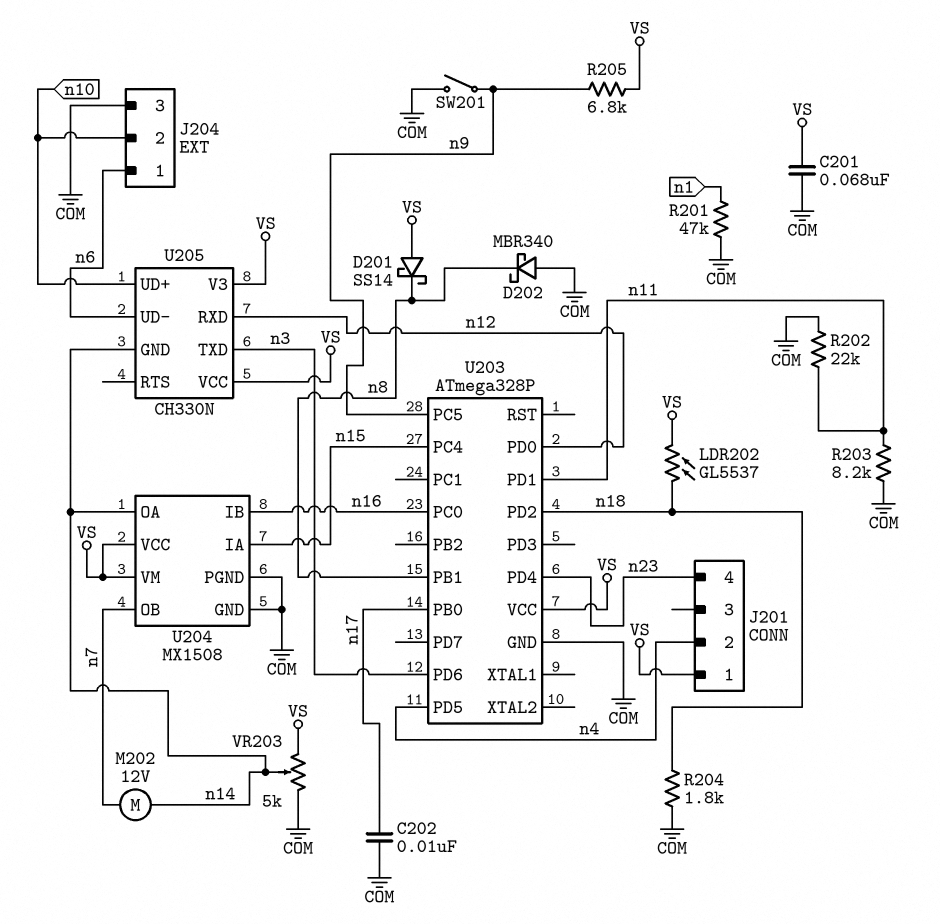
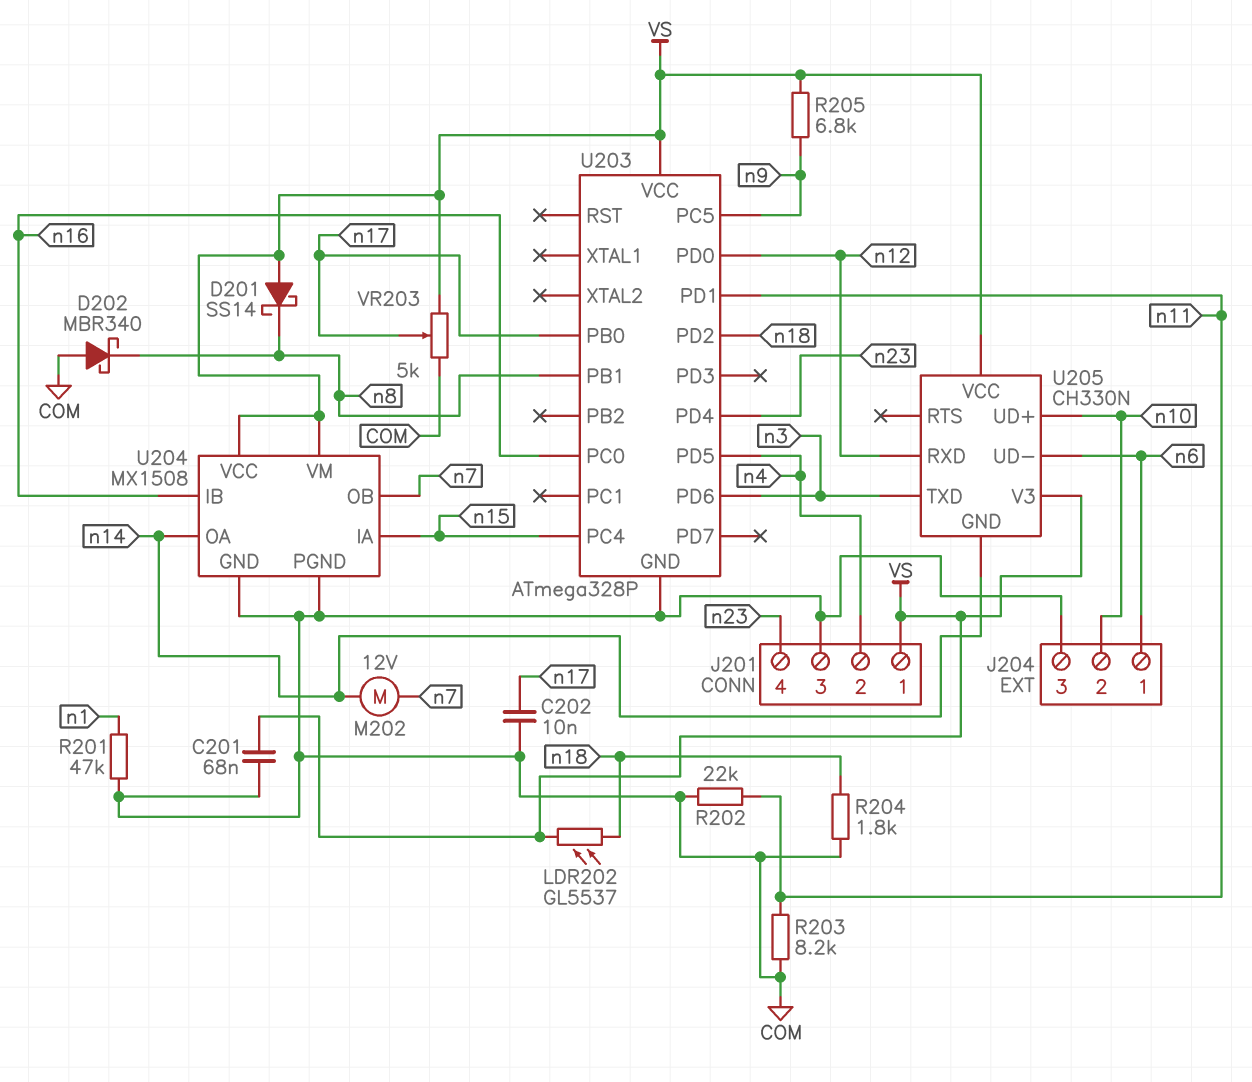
J201 pin 3: none -> COM
SW201: switch (COM, n9) -> none
VR203: 5k (COM, VS, wiper n14) -> 5k (COM, VS, wiper n17)

